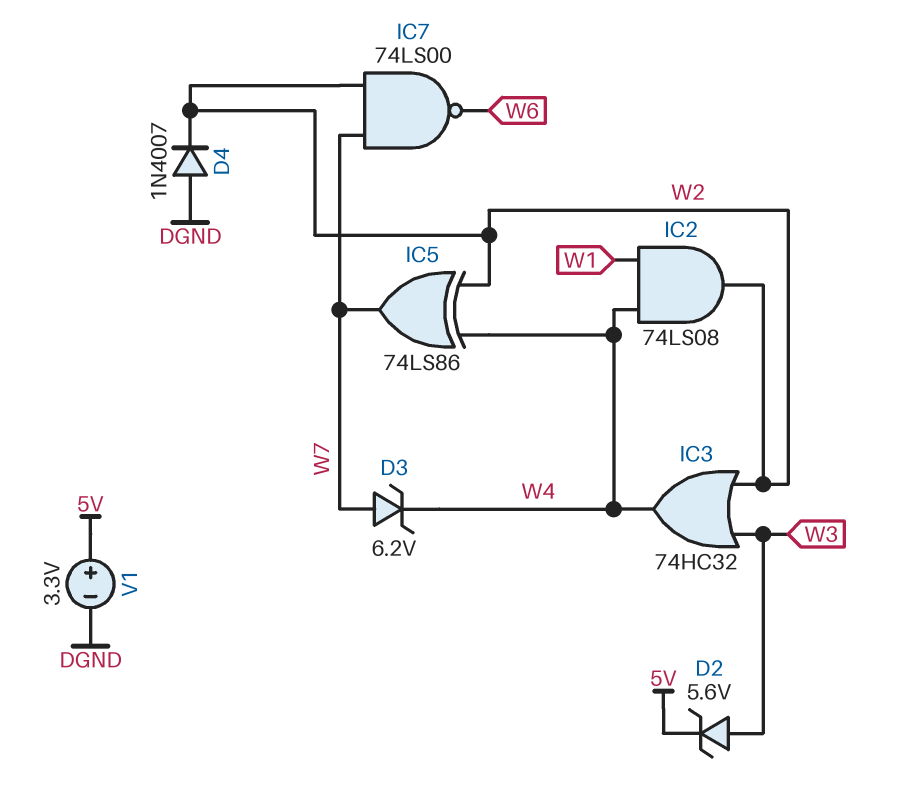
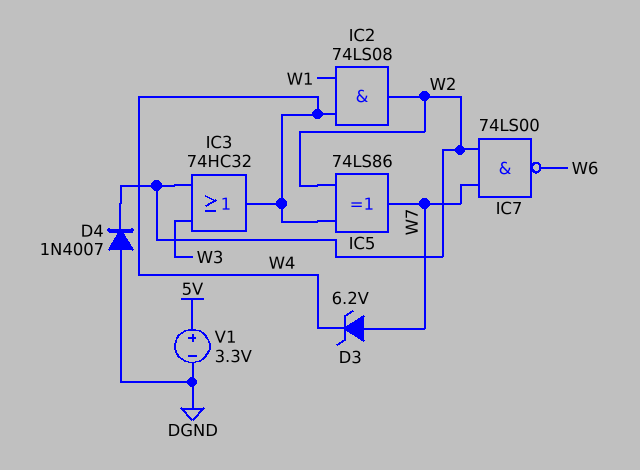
D2: zener 5.6V (A W3, K 5V) -> none

